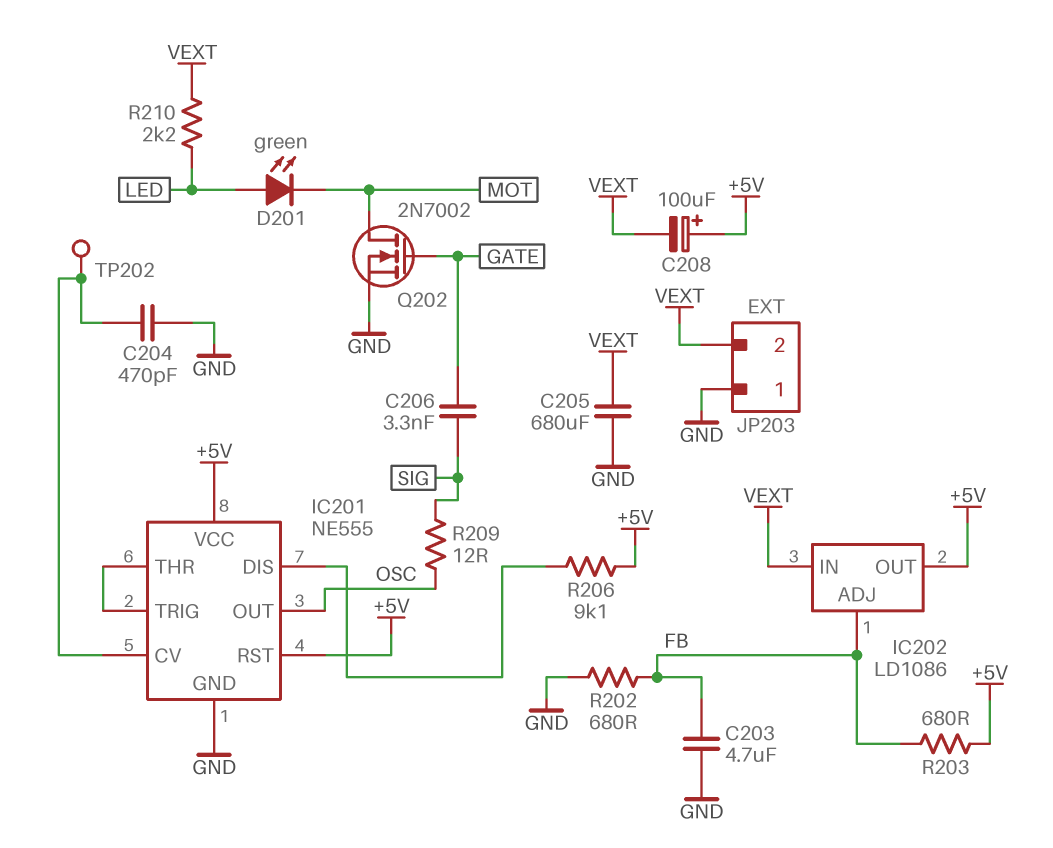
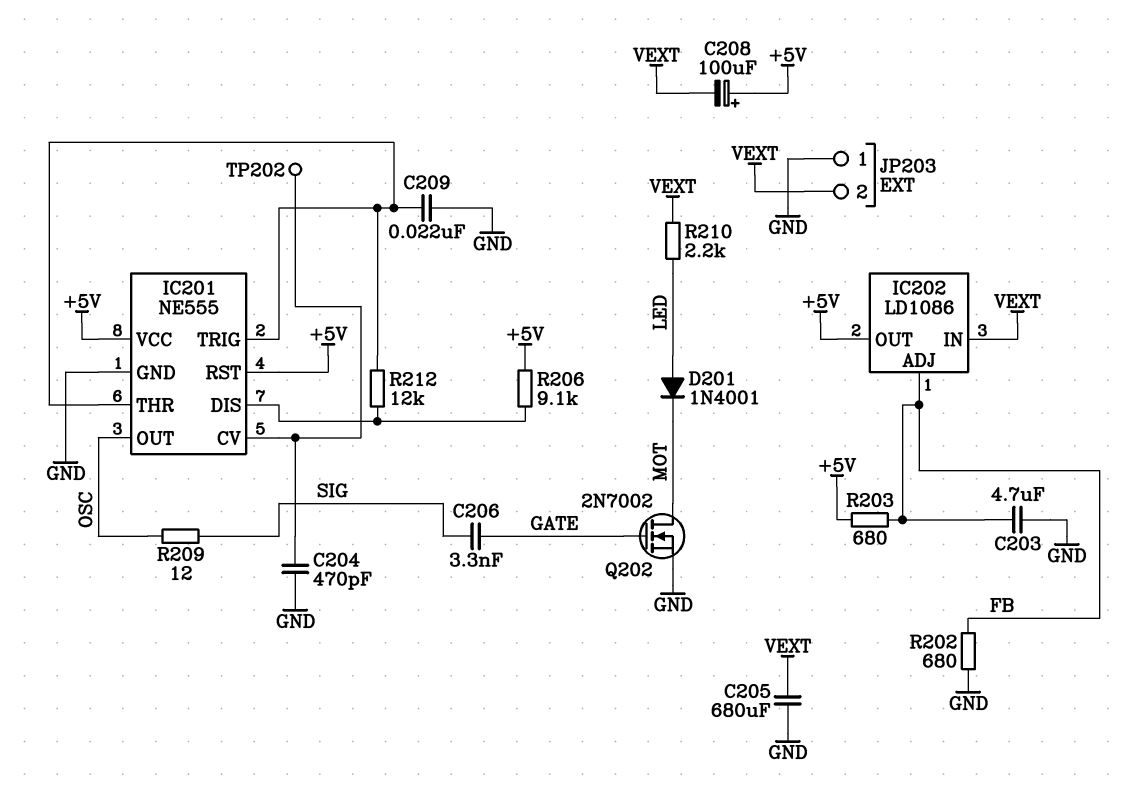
C209: none -> 22nF (GND, IC201/THR)
D201: LED green (A LED, K MOT) -> diode 1N4001 (A LED, K MOT)
R212: none -> 12k (IC201/DIS, IC201/THR)

